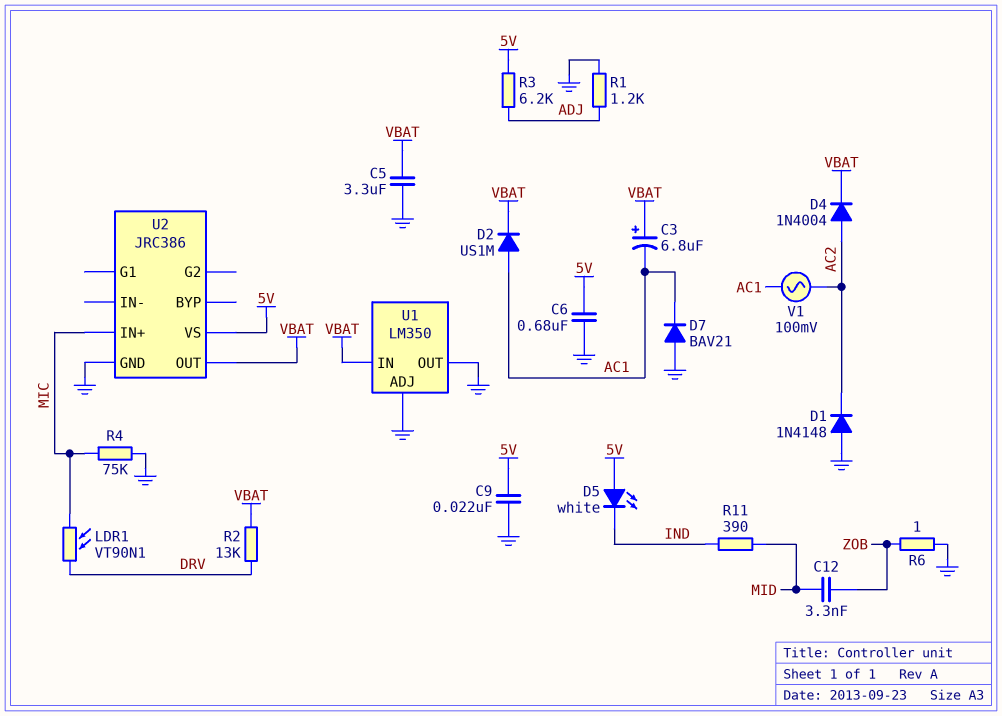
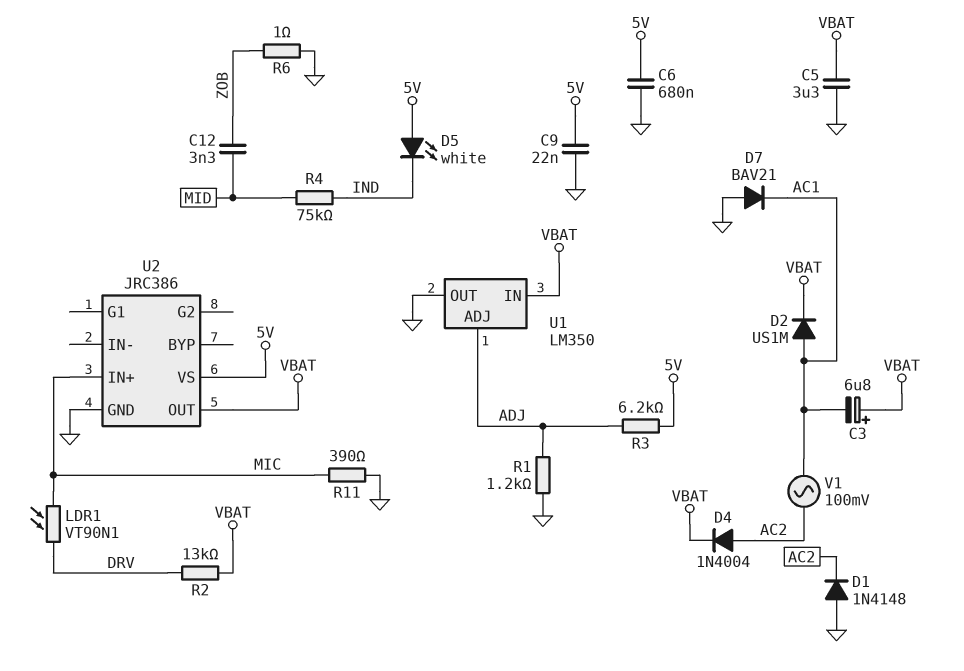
R4: 75k (GND, MIC) -> 75k (IND, MID)
R11: 390 (IND, MID) -> 390 (GND, MIC)
U1 pin ADJ: GND -> ADJ

